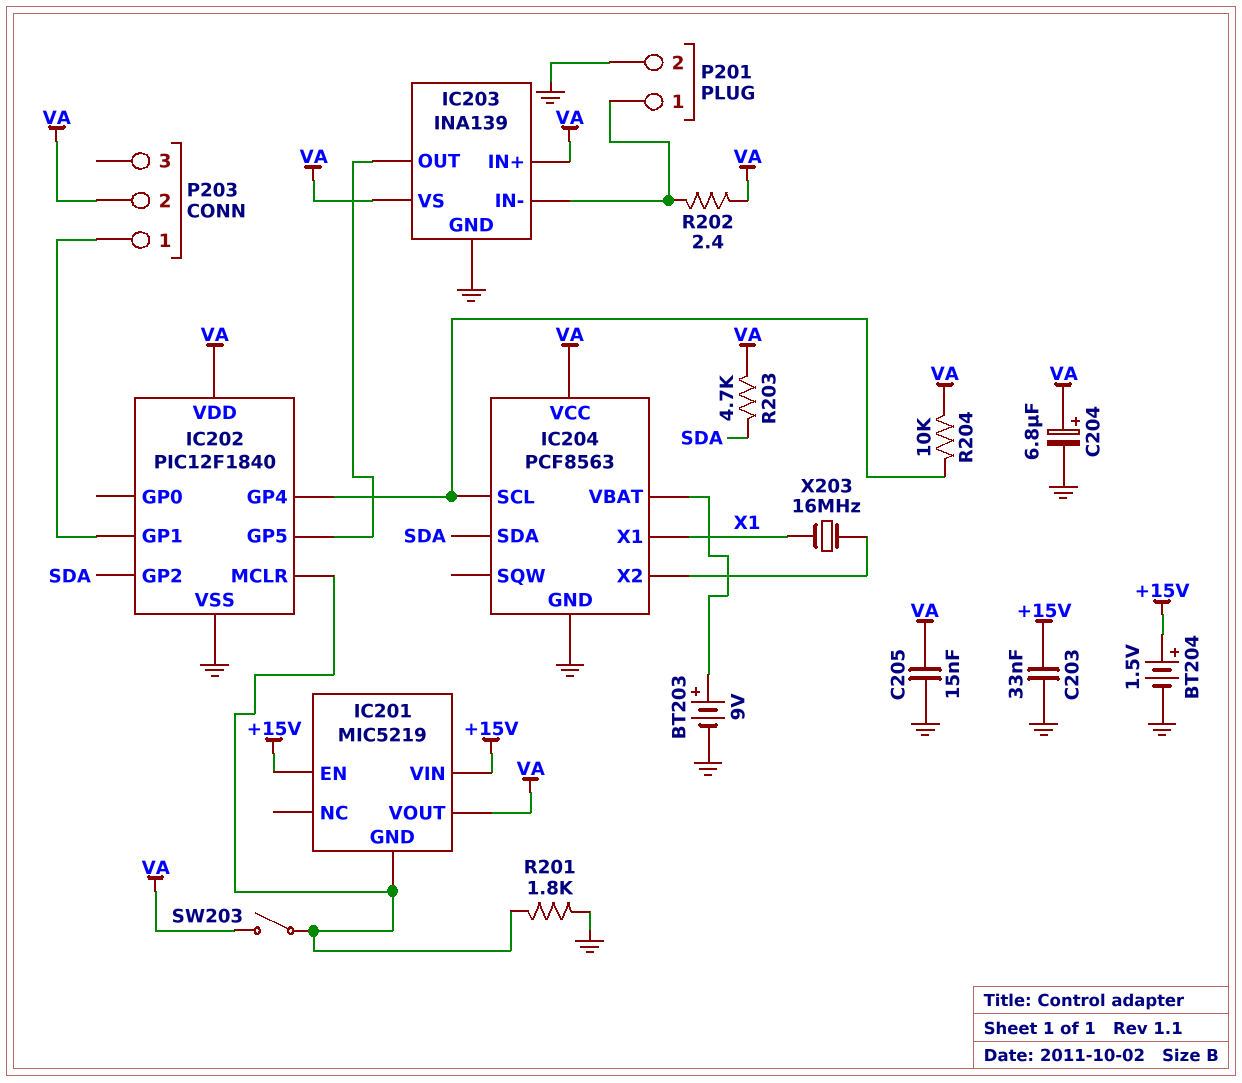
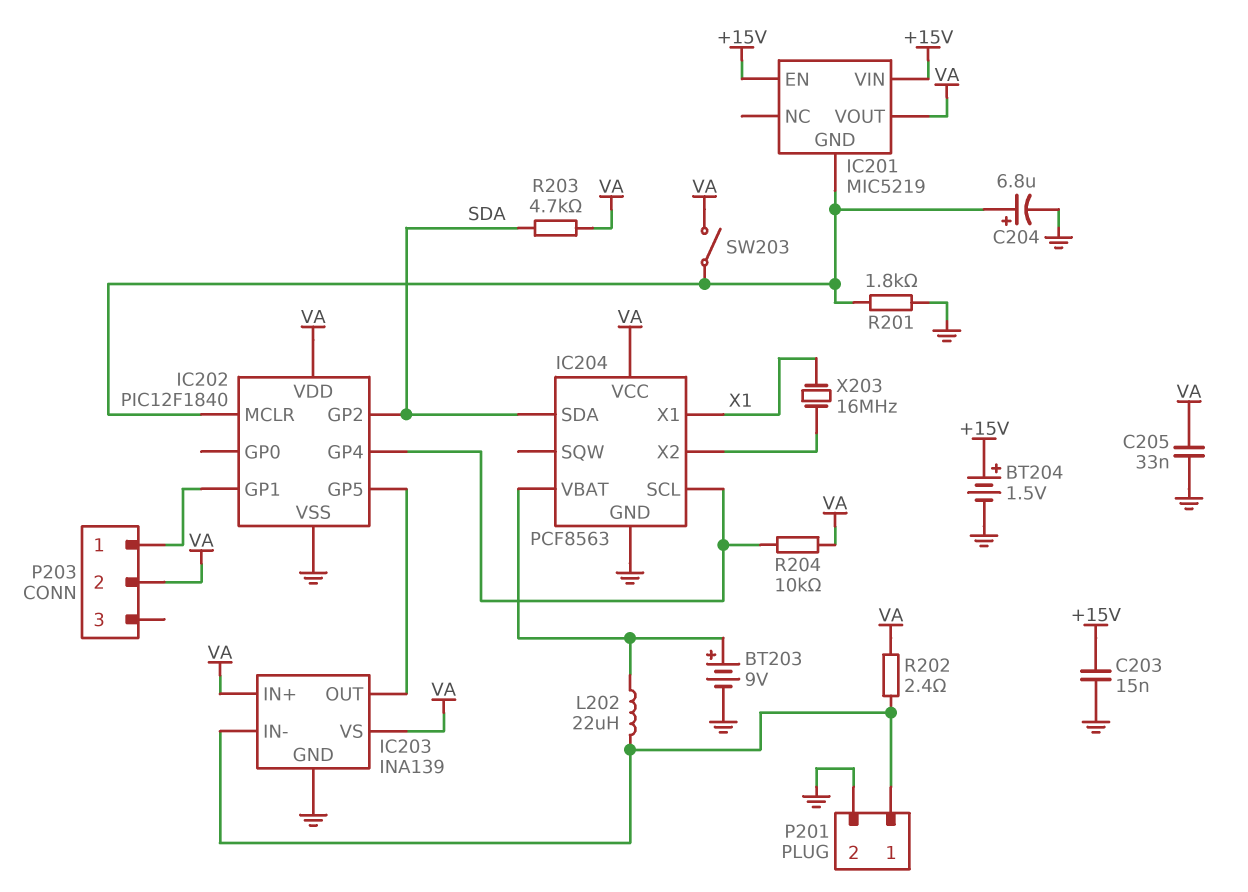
C203: 33nF (+15V, GND) -> 15nF (+15V, GND)
C204: 6.8uF (plus VA, minus GND) -> 6.8uF (plus IC201/GND, minus GND)
C205: 15nF (GND, VA) -> 33nF (GND, VA)
L202: none -> 22uH (IC203/IN-, IC204/VBAT)

